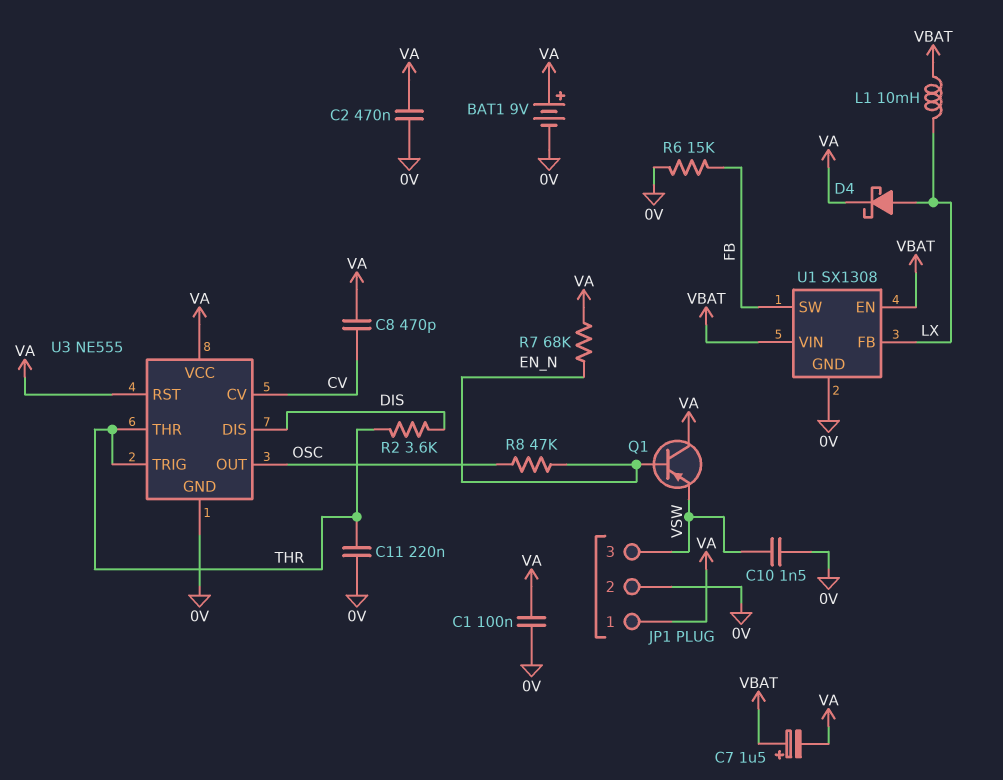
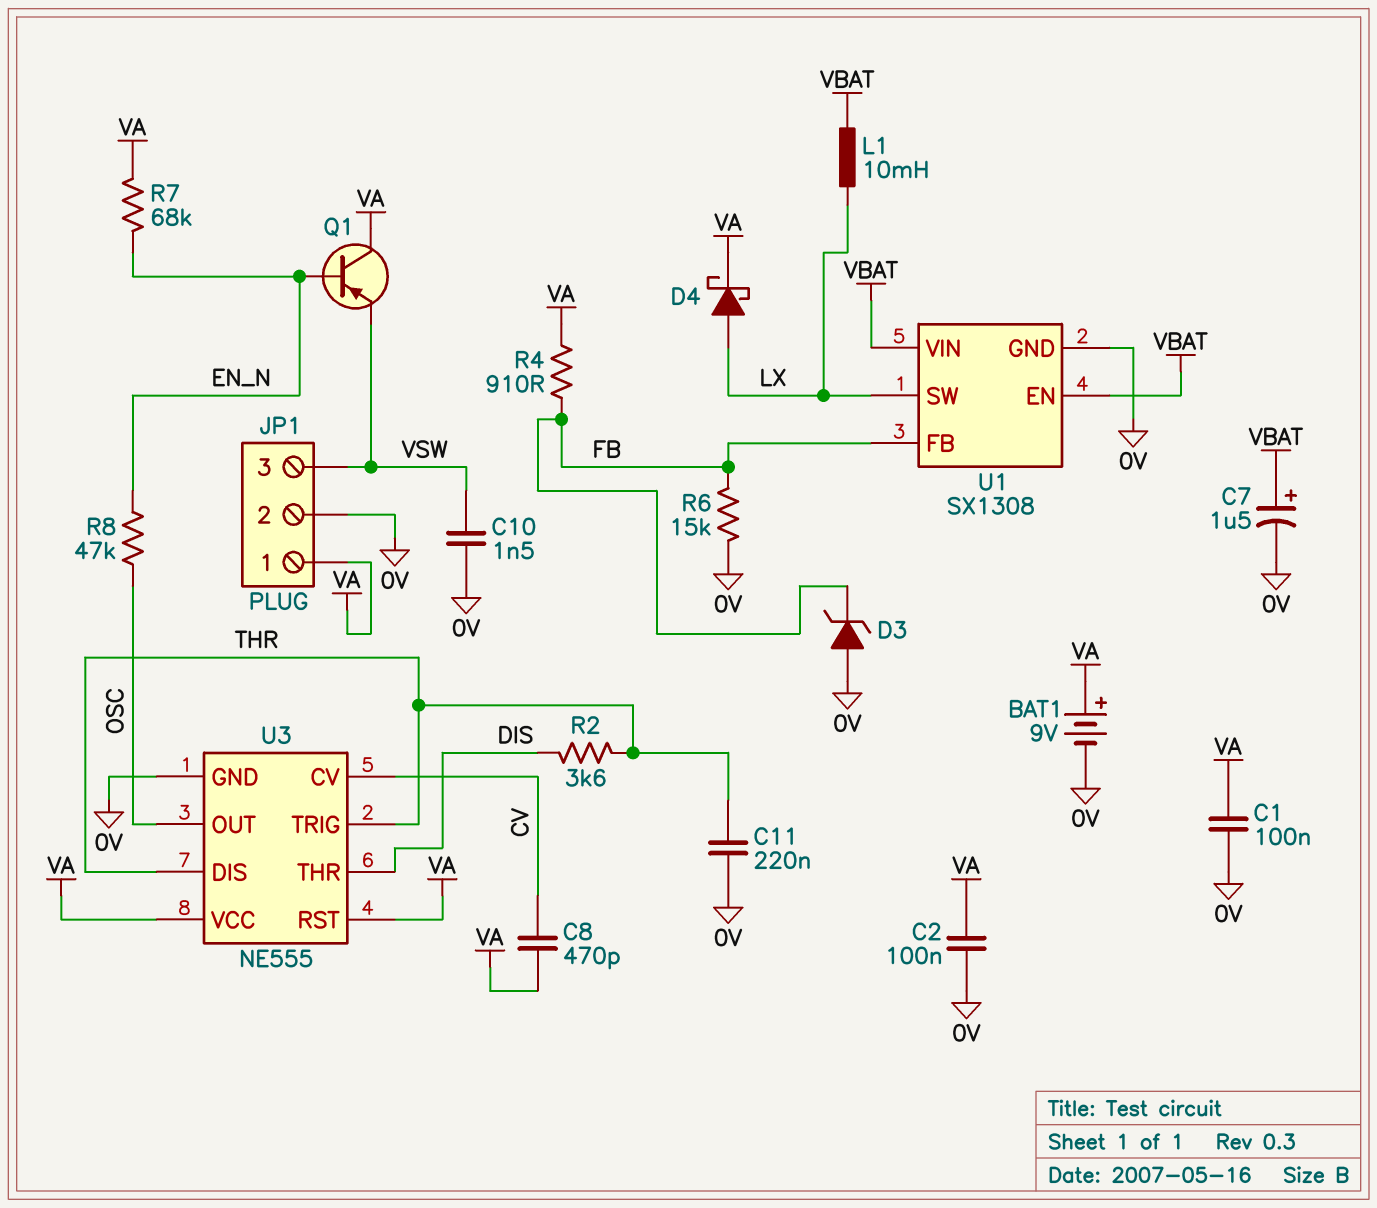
C2: 470nF (0V, VA) -> 100nF (0V, VA)
C7: 1.5uF (plus VBAT, minus VA) -> 1.5uF (plus VBAT, minus 0V)
D3: none -> zener (A 0V, K FB)
R4: none -> 910 (FB, VA)
U1 pin FB: LX -> FB
U1 pin SW: FB -> LX
U3 pin DIS: DIS -> THR
U3 pin THR: THR -> DIS

